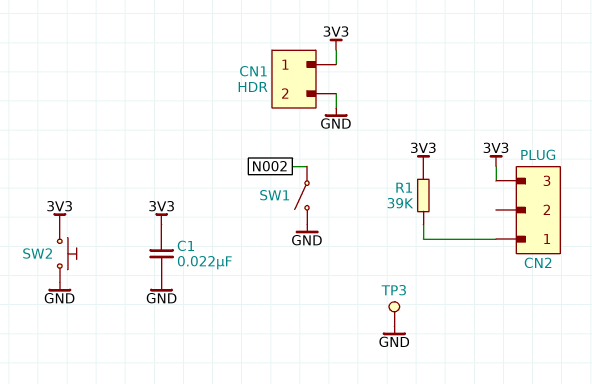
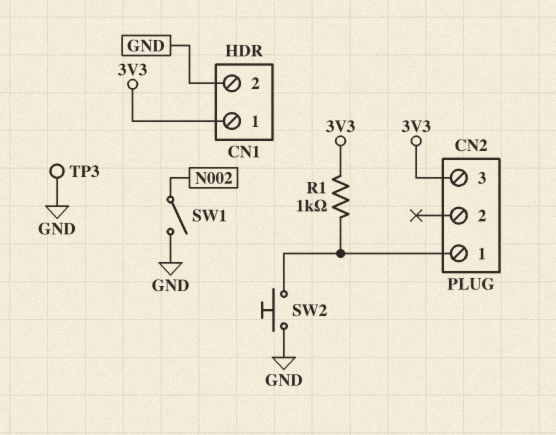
C1: 22nF (3V3, GND) -> none
R1: 39k (3V3, CN2/1) -> 1k (3V3, CN2/1)
SW2: button (3V3, GND) -> button (CN2/1, GND)

